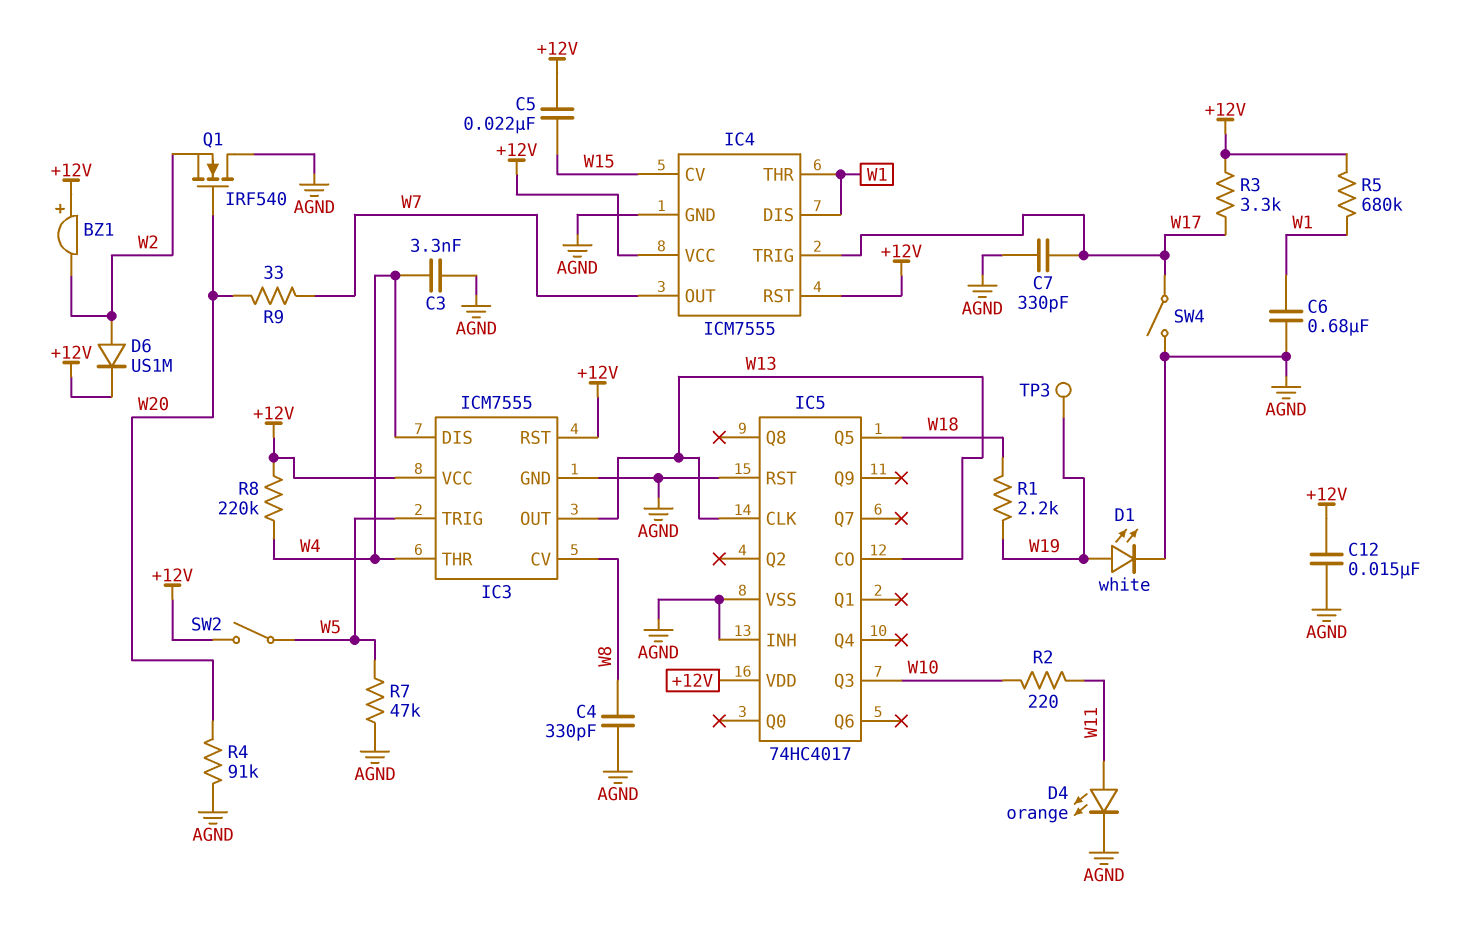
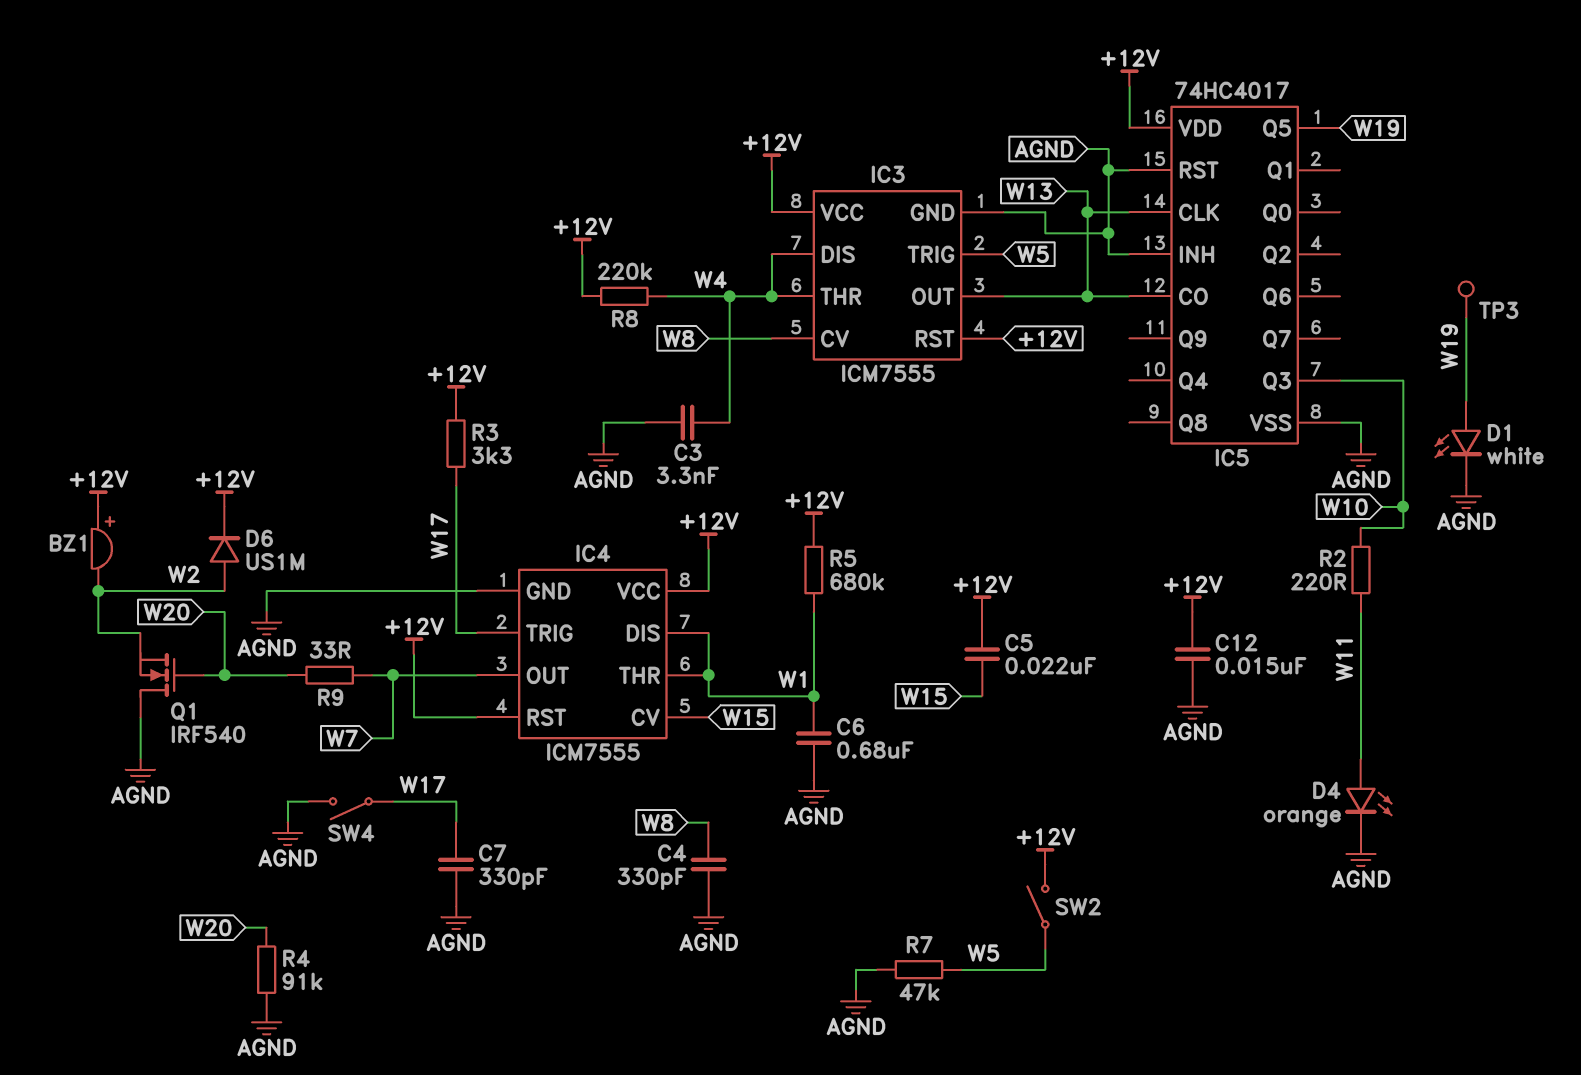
IC5 pin Q5: W18 -> W19
R1: 2.2k (W18, W19) -> none

